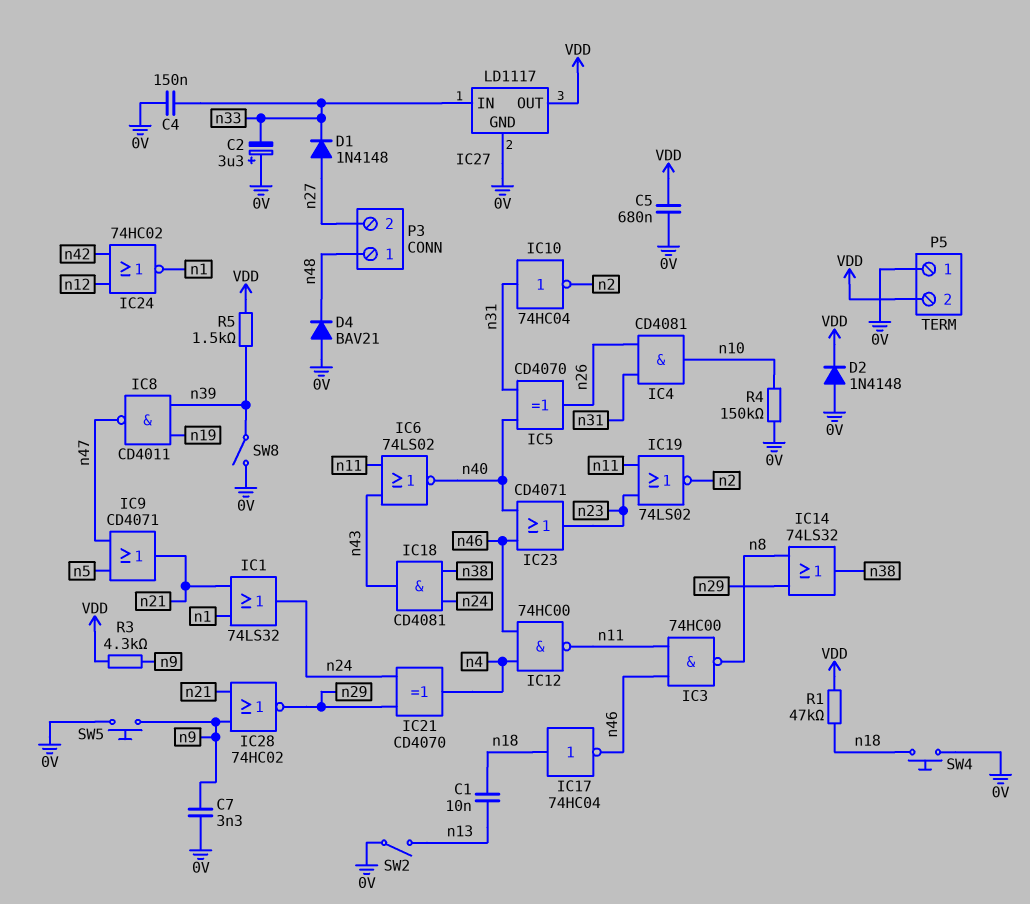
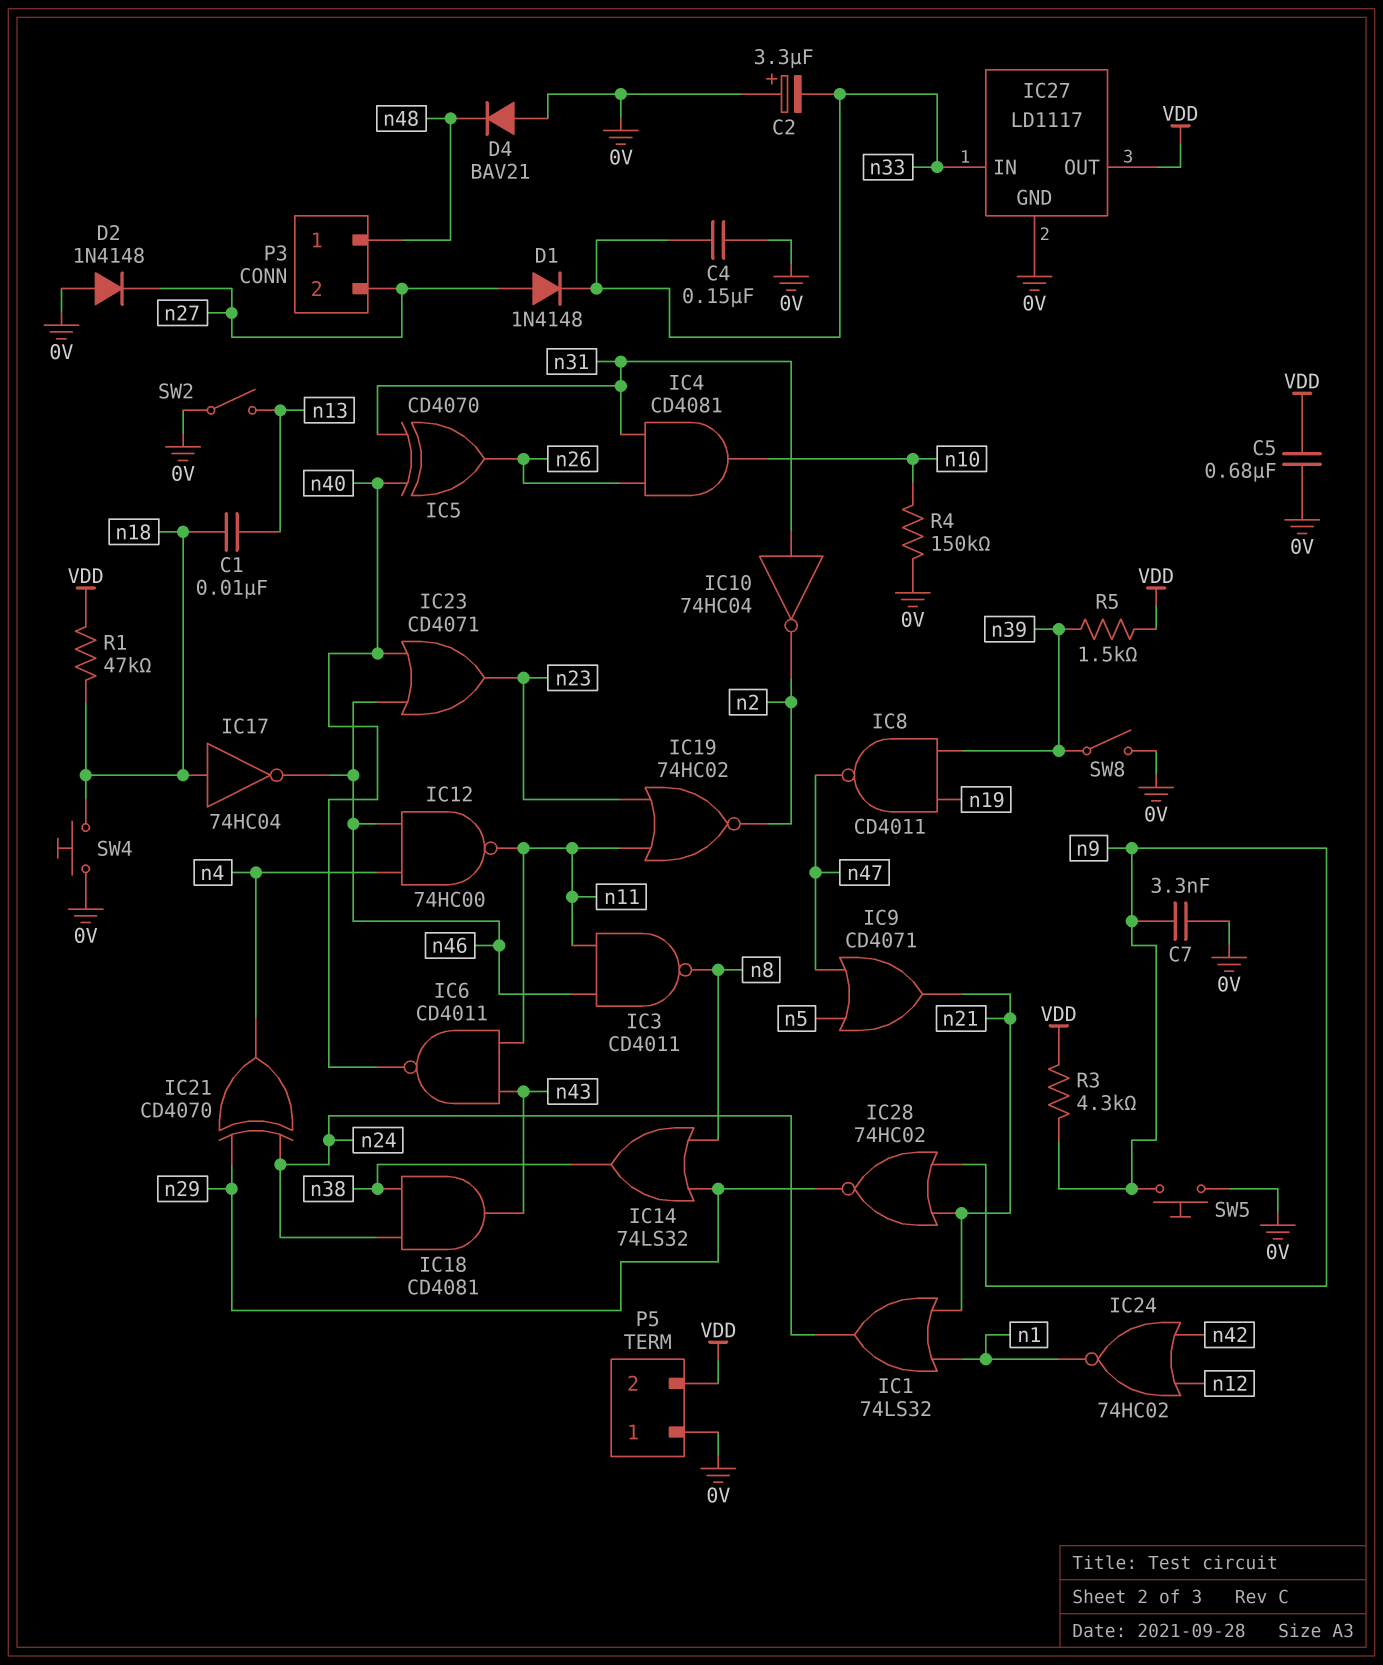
D2: diode 1N4148 (A 0V, K VDD) -> diode 1N4148 (A 0V, K n27)
IC3: NAND 74HC00 (in n11, in n46, out n8) -> NAND CD4011 (in n11, in n46, out n8)
IC6: NOR 74LS02 (in n11, in n43, out n40) -> NAND CD4011 (in n11, in n43, out n40)
IC19: NOR 74LS02 (in n11, in n23, out n2) -> NOR 74HC02 (in n11, in n23, out n2)

